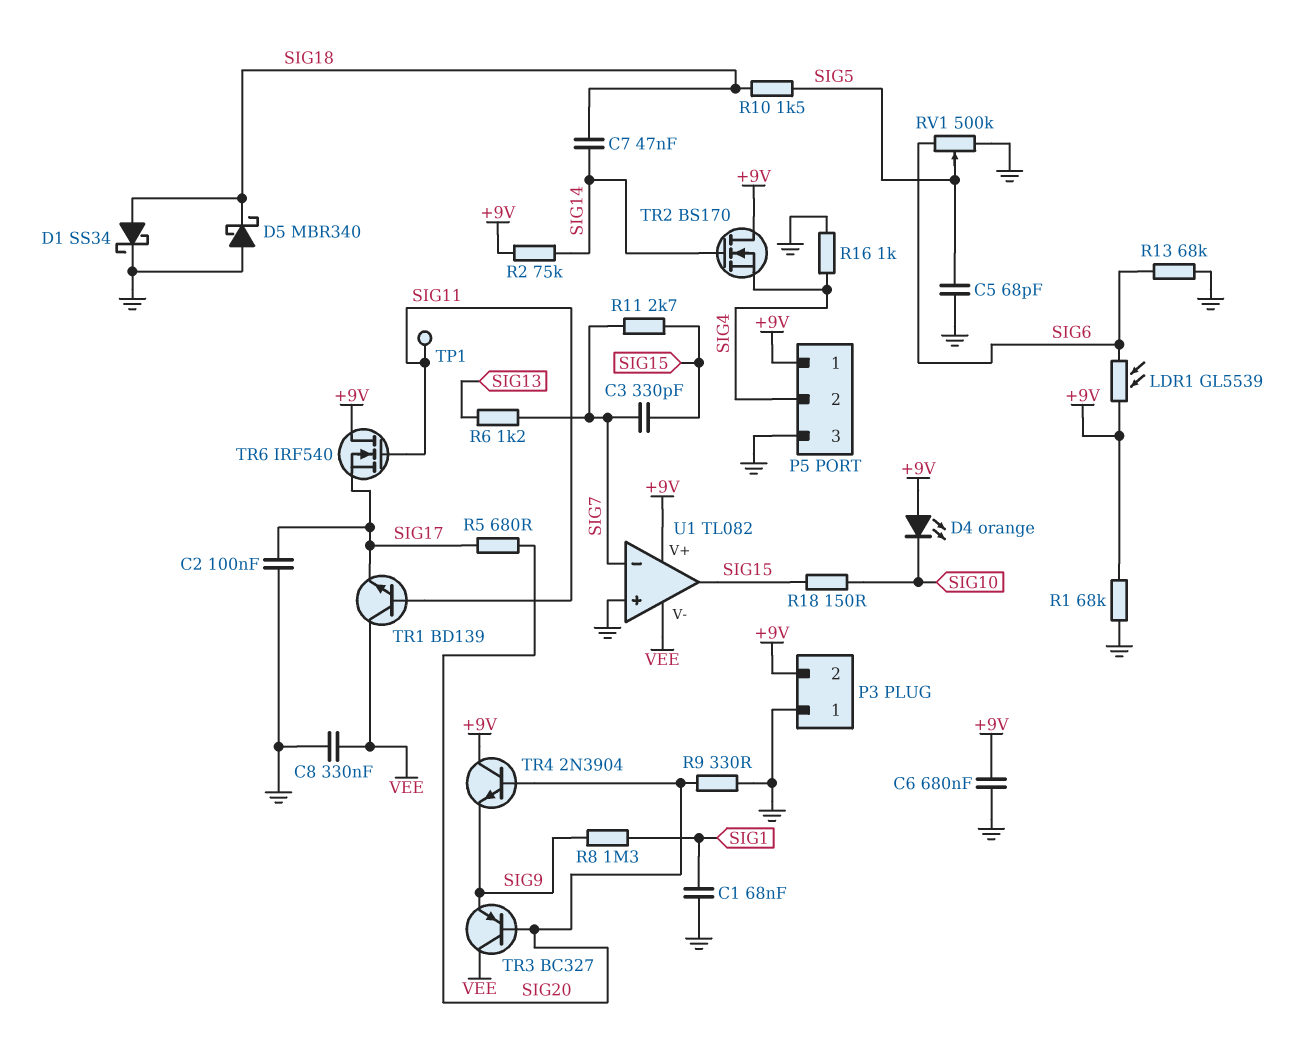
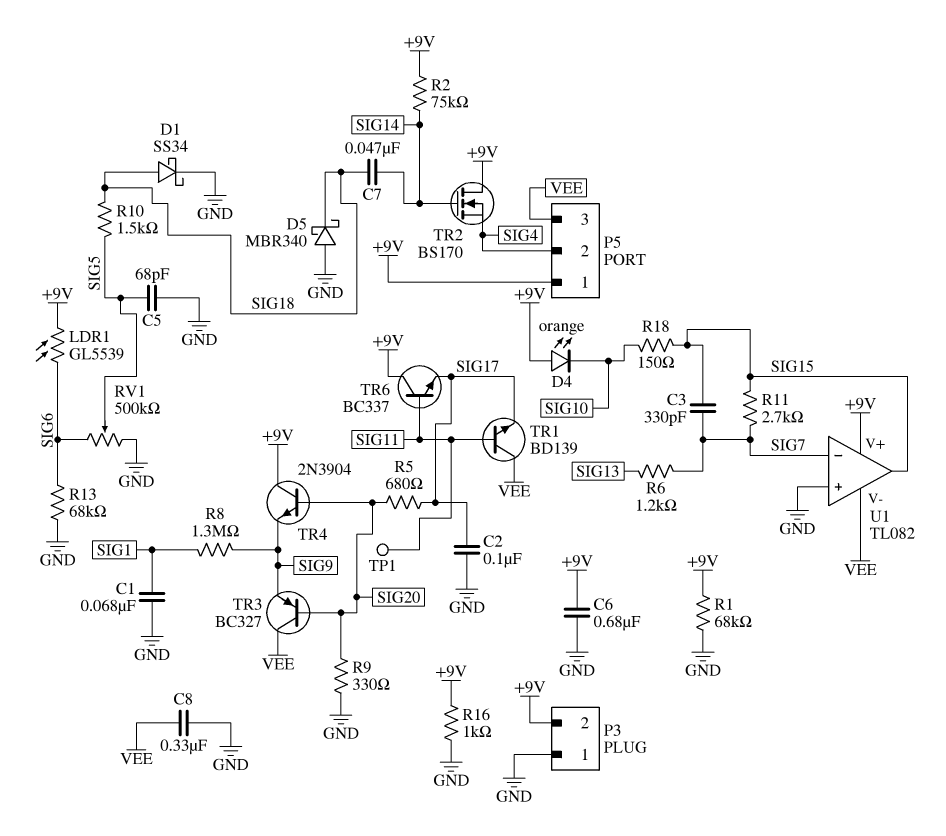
P5 pin 3: GND -> VEE
R16: 1k (GND, SIG4) -> 1k (+9V, GND)
TR6: NMOS IRF540 (G SIG11, D +9V, S SIG17) -> NPN BC337 (B SIG11, C +9V, E SIG17)

